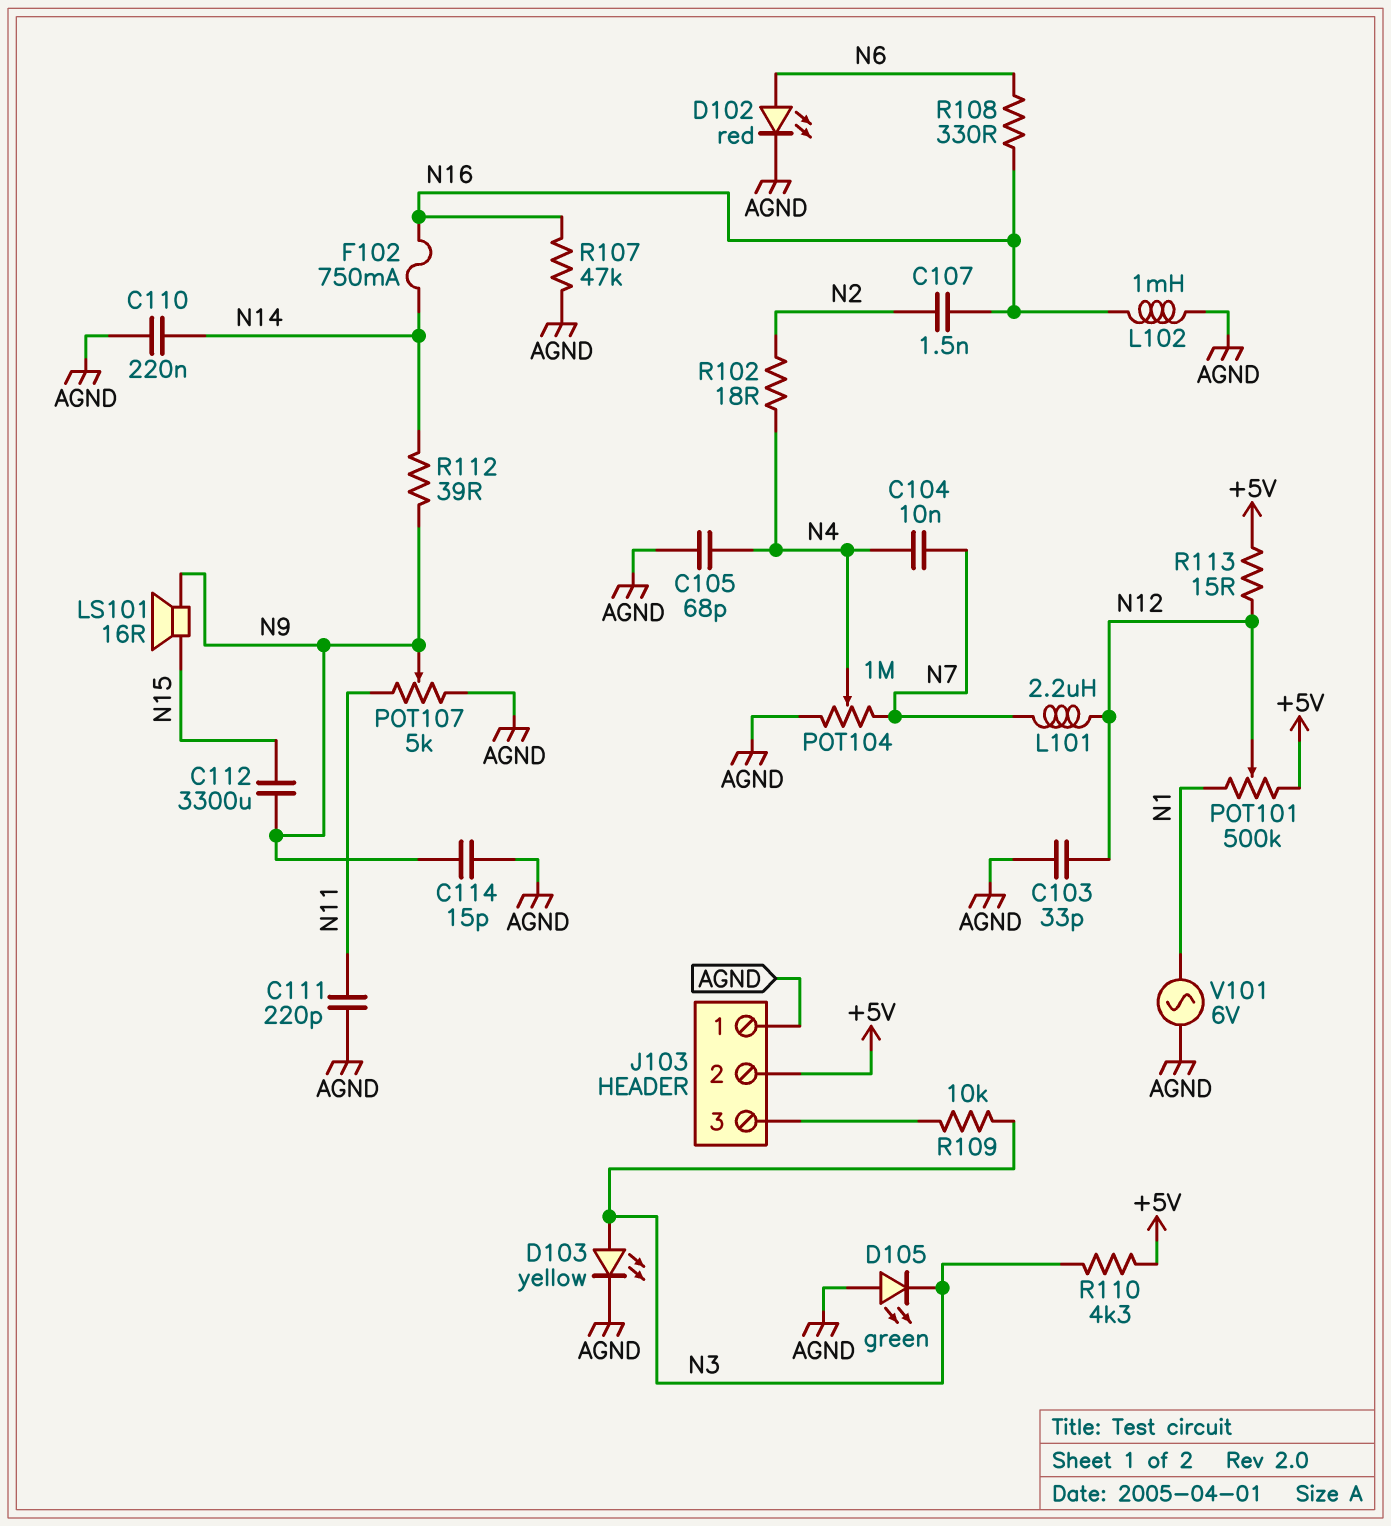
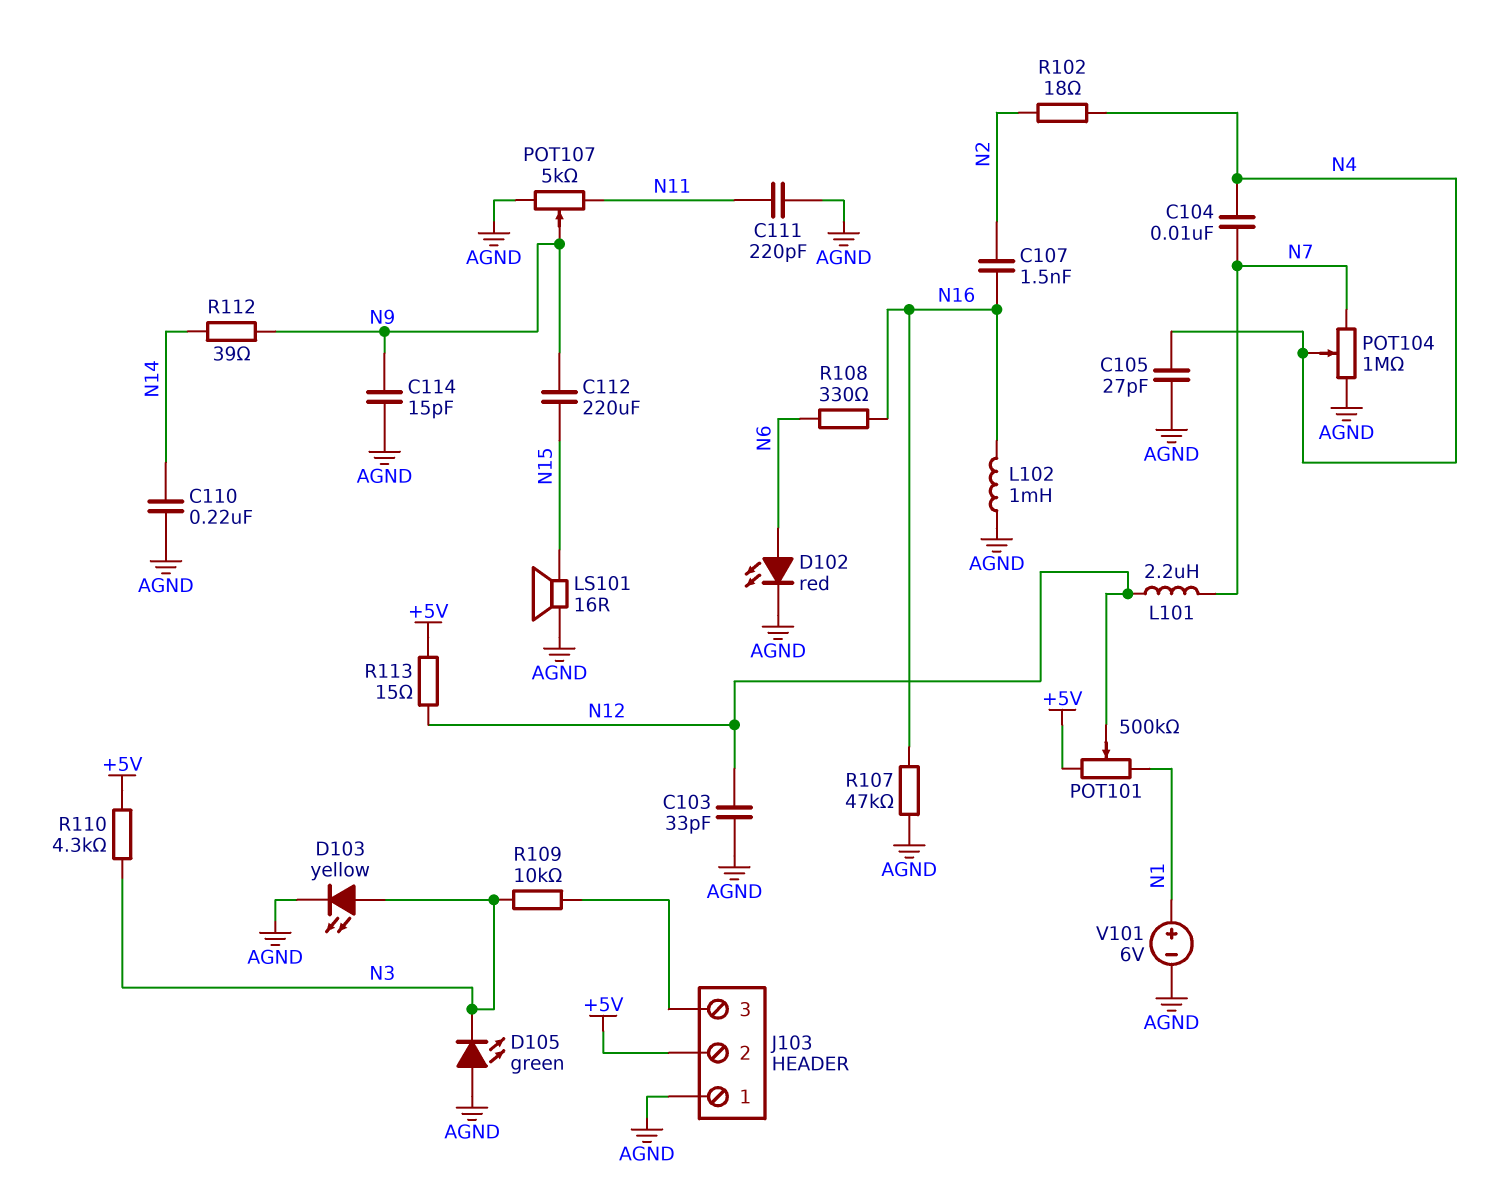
C105: 68pF (AGND, N4) -> 27pF (AGND, N4)
C112: 3300uF (N9, N15) -> 220uF (N9, N15)
F102: 750mA (N14, N16) -> none
LS101: speaker 16R (N9, N15) -> speaker 16R (AGND, N15)
V101: AC 6V (AGND, N1) -> 6V (plus N1, minus AGND)

